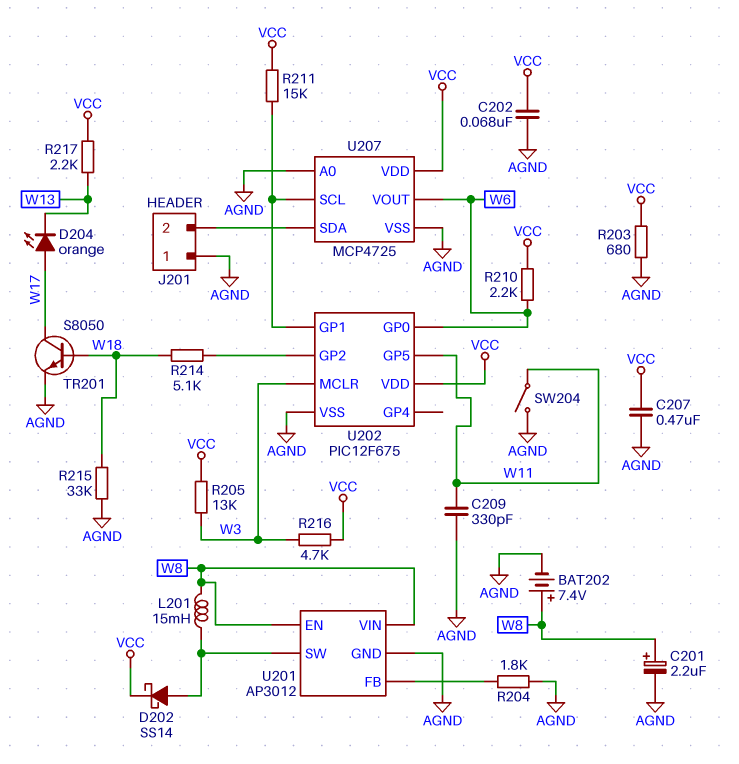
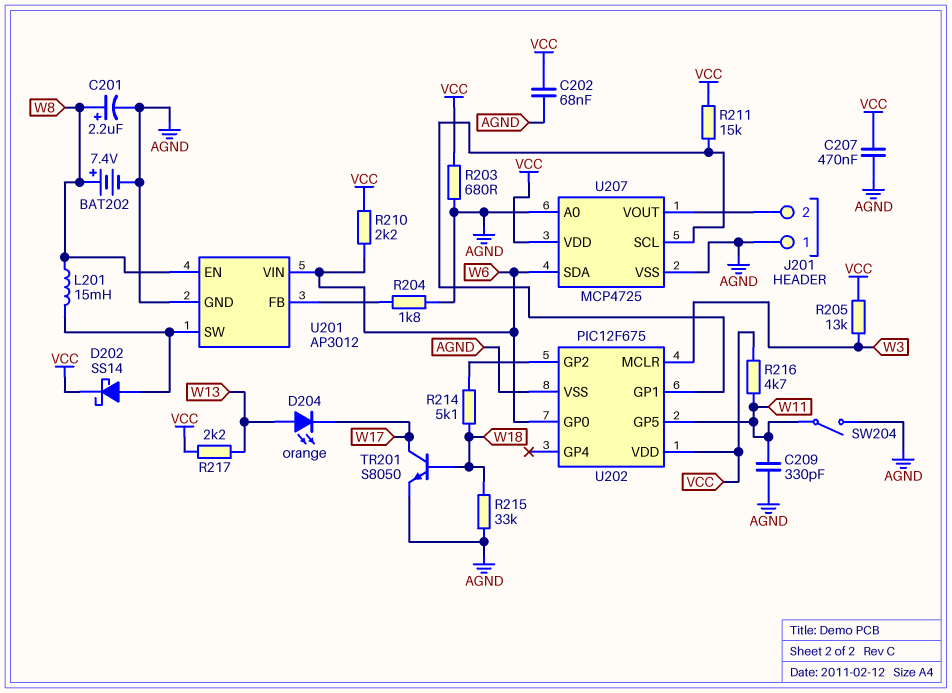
D204: LED orange (A W17, K W13) -> LED orange (A W13, K W17)
R216: 4.7k (VCC, W3) -> 4.7k (VCC, W11)
U201 pin VIN: W8 -> W6
U207 pin SDA: J201/2 -> W6
U207 pin VOUT: W6 -> J201/2

